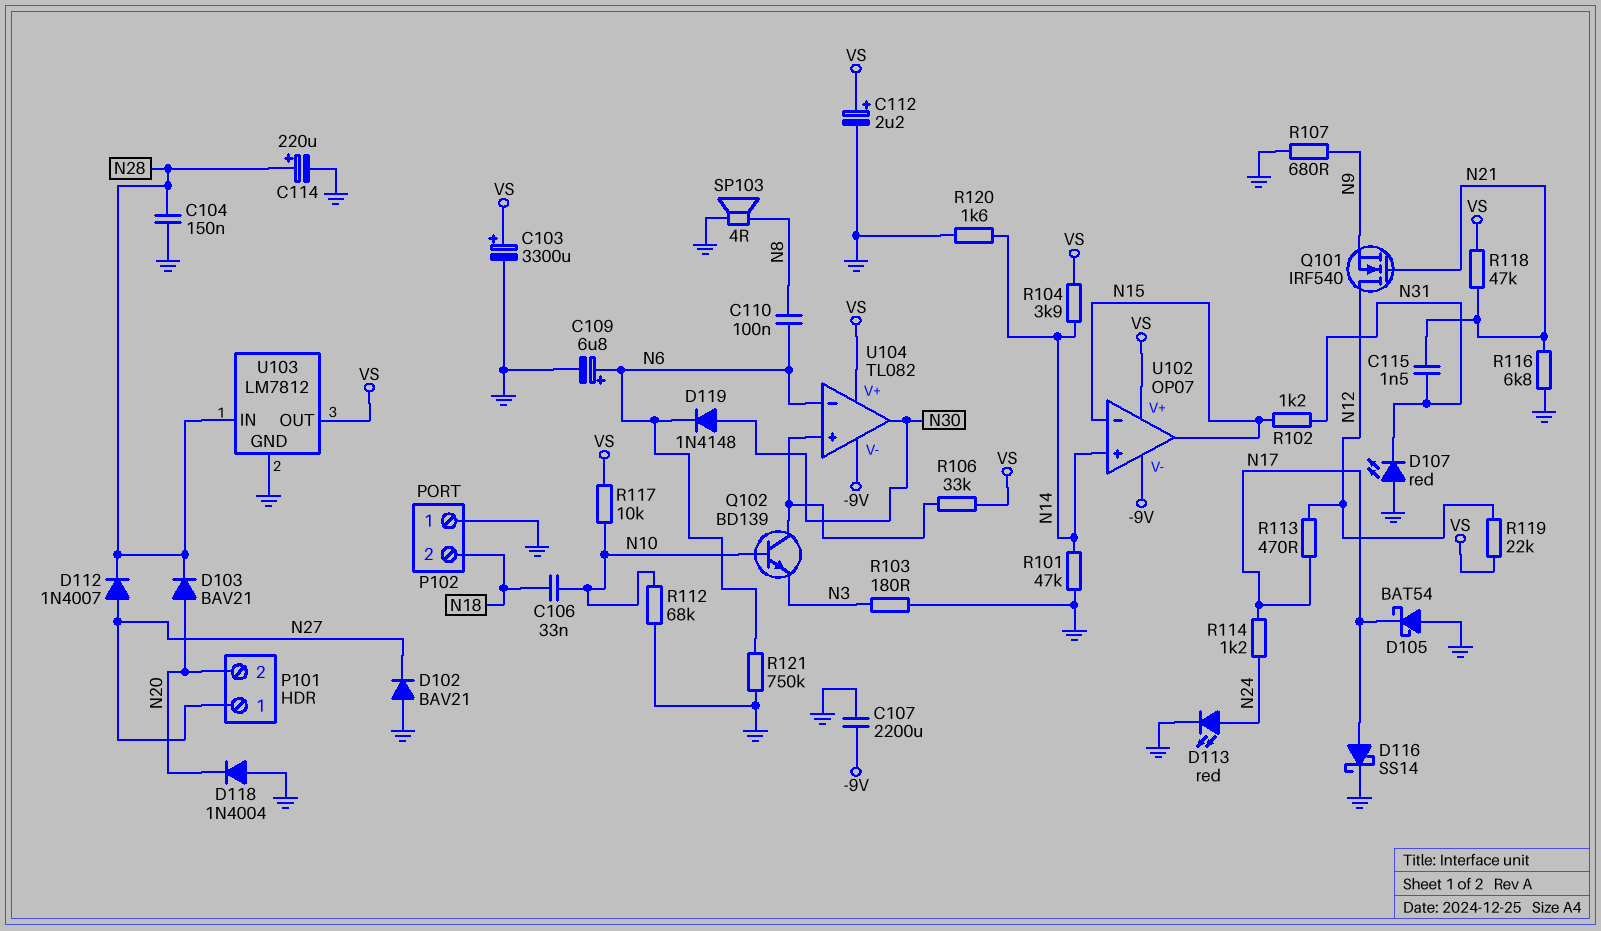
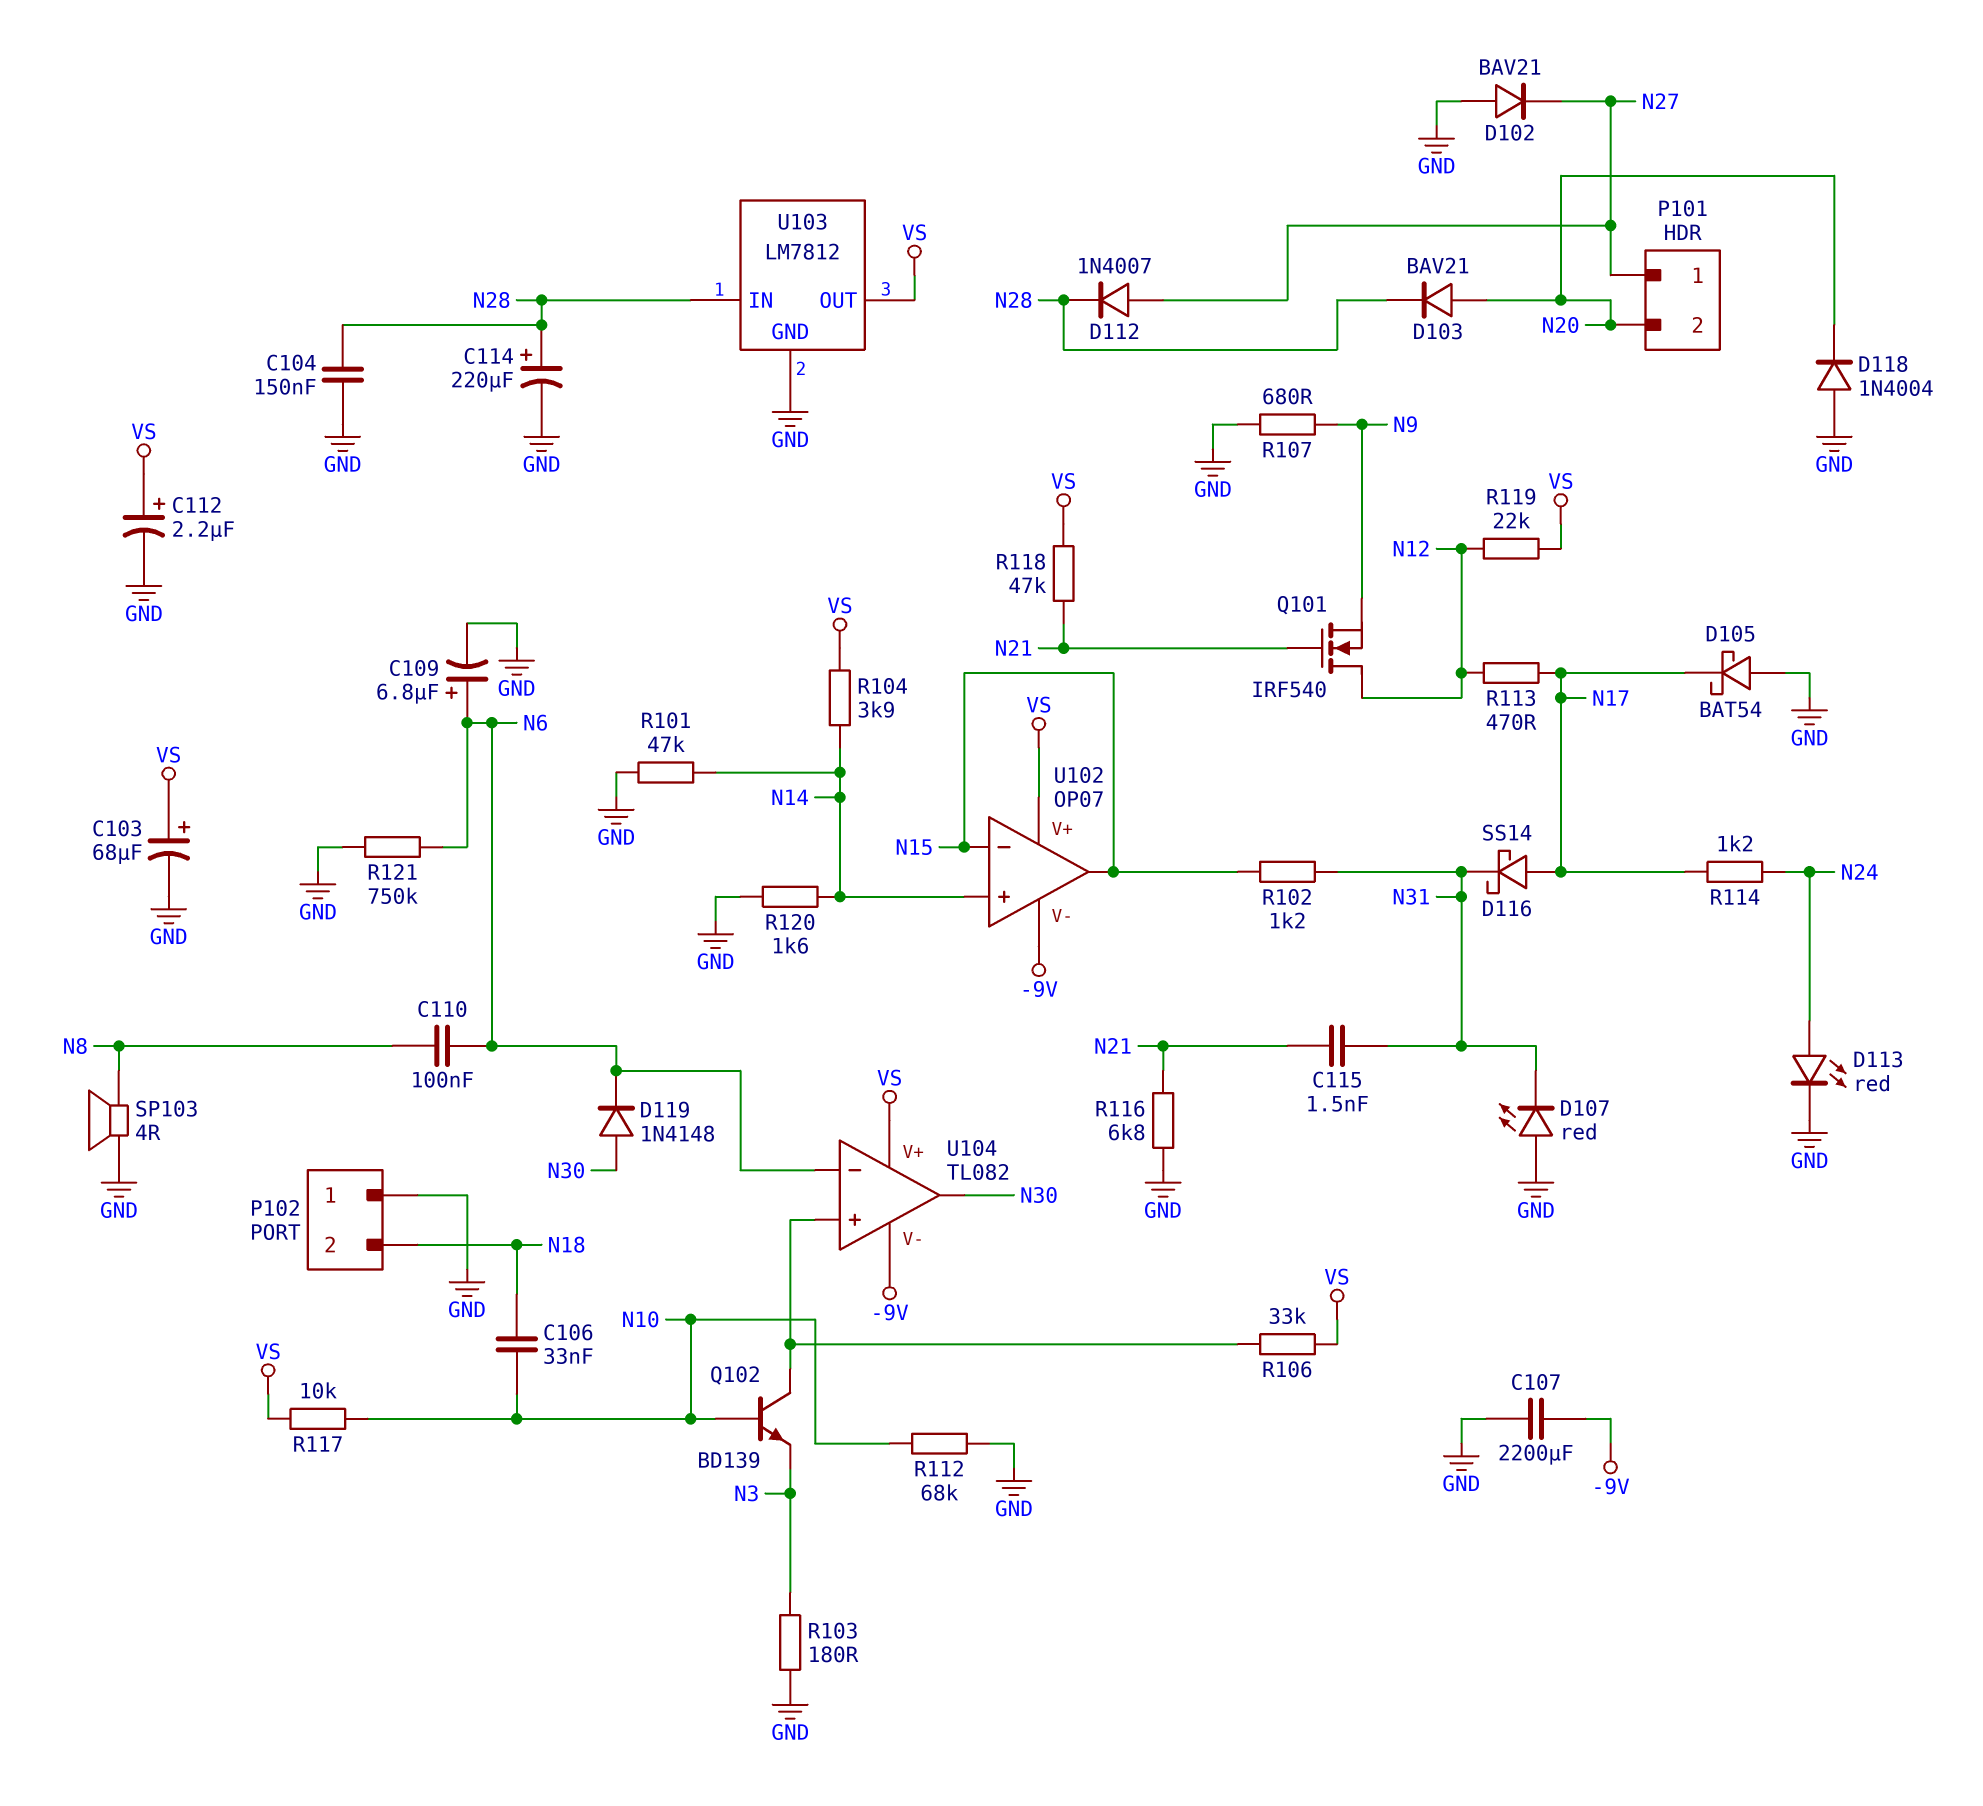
C103: 3300uF (plus VS, minus GND) -> 68uF (plus VS, minus GND)
D116: schottky SS14 (A N17, K GND) -> schottky SS14 (A N17, K N31)

